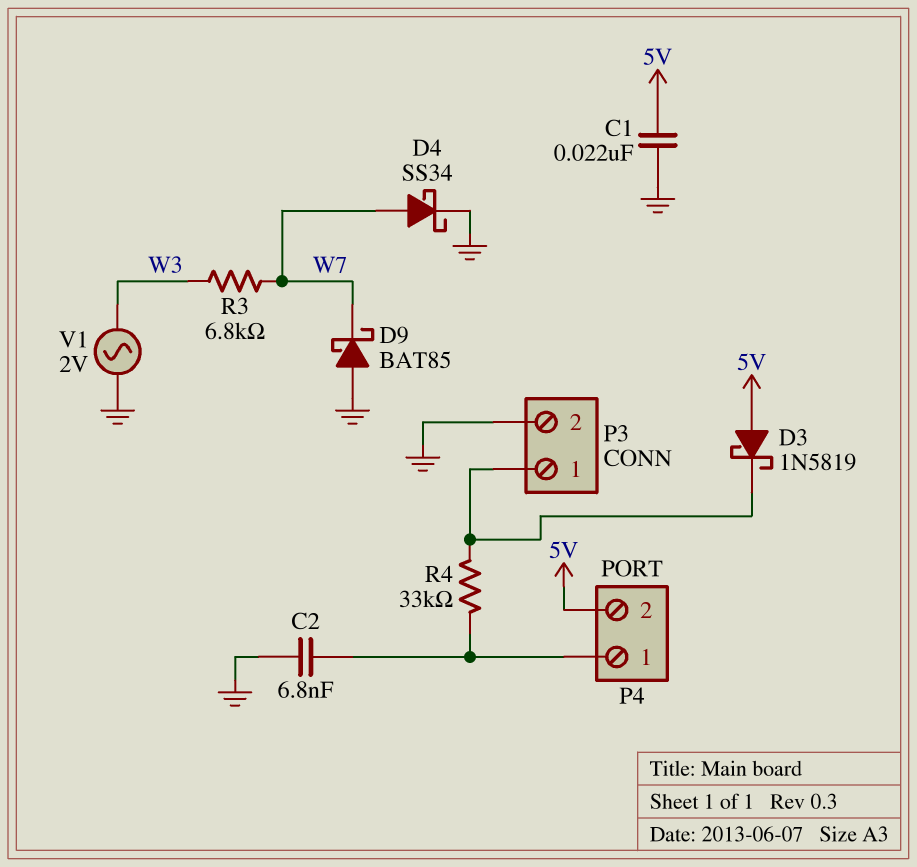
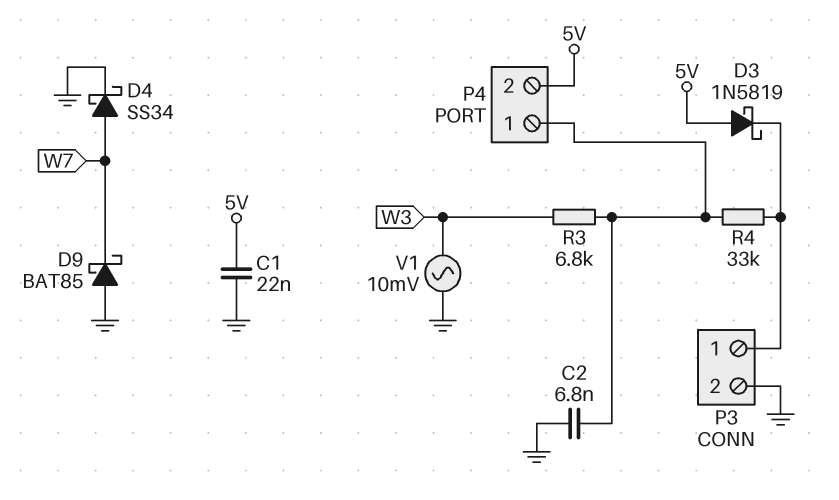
R3: 6.8k (W3, W7) -> 6.8k (P4/1, W3)
V1: AC 2V (GND, W3) -> AC 10mV (GND, W3)

